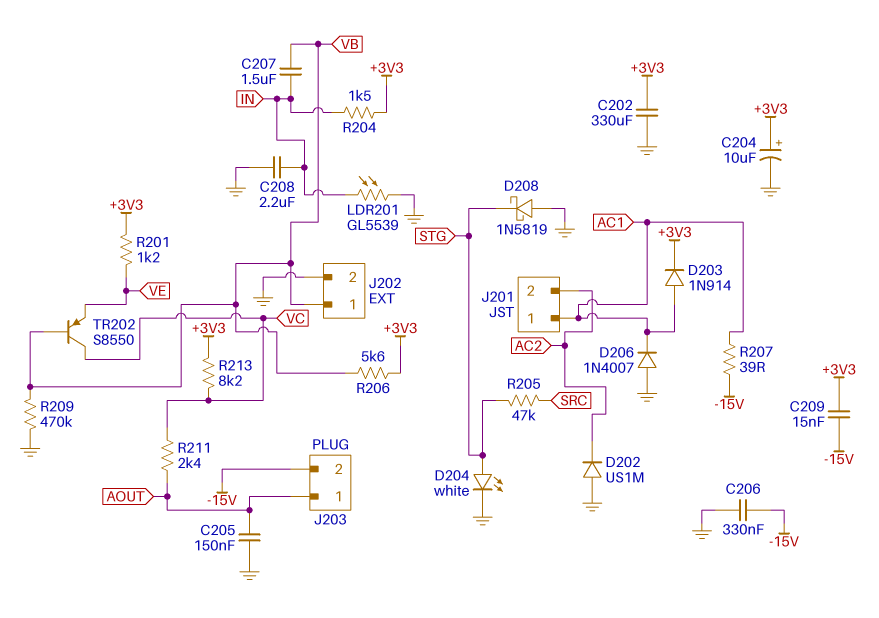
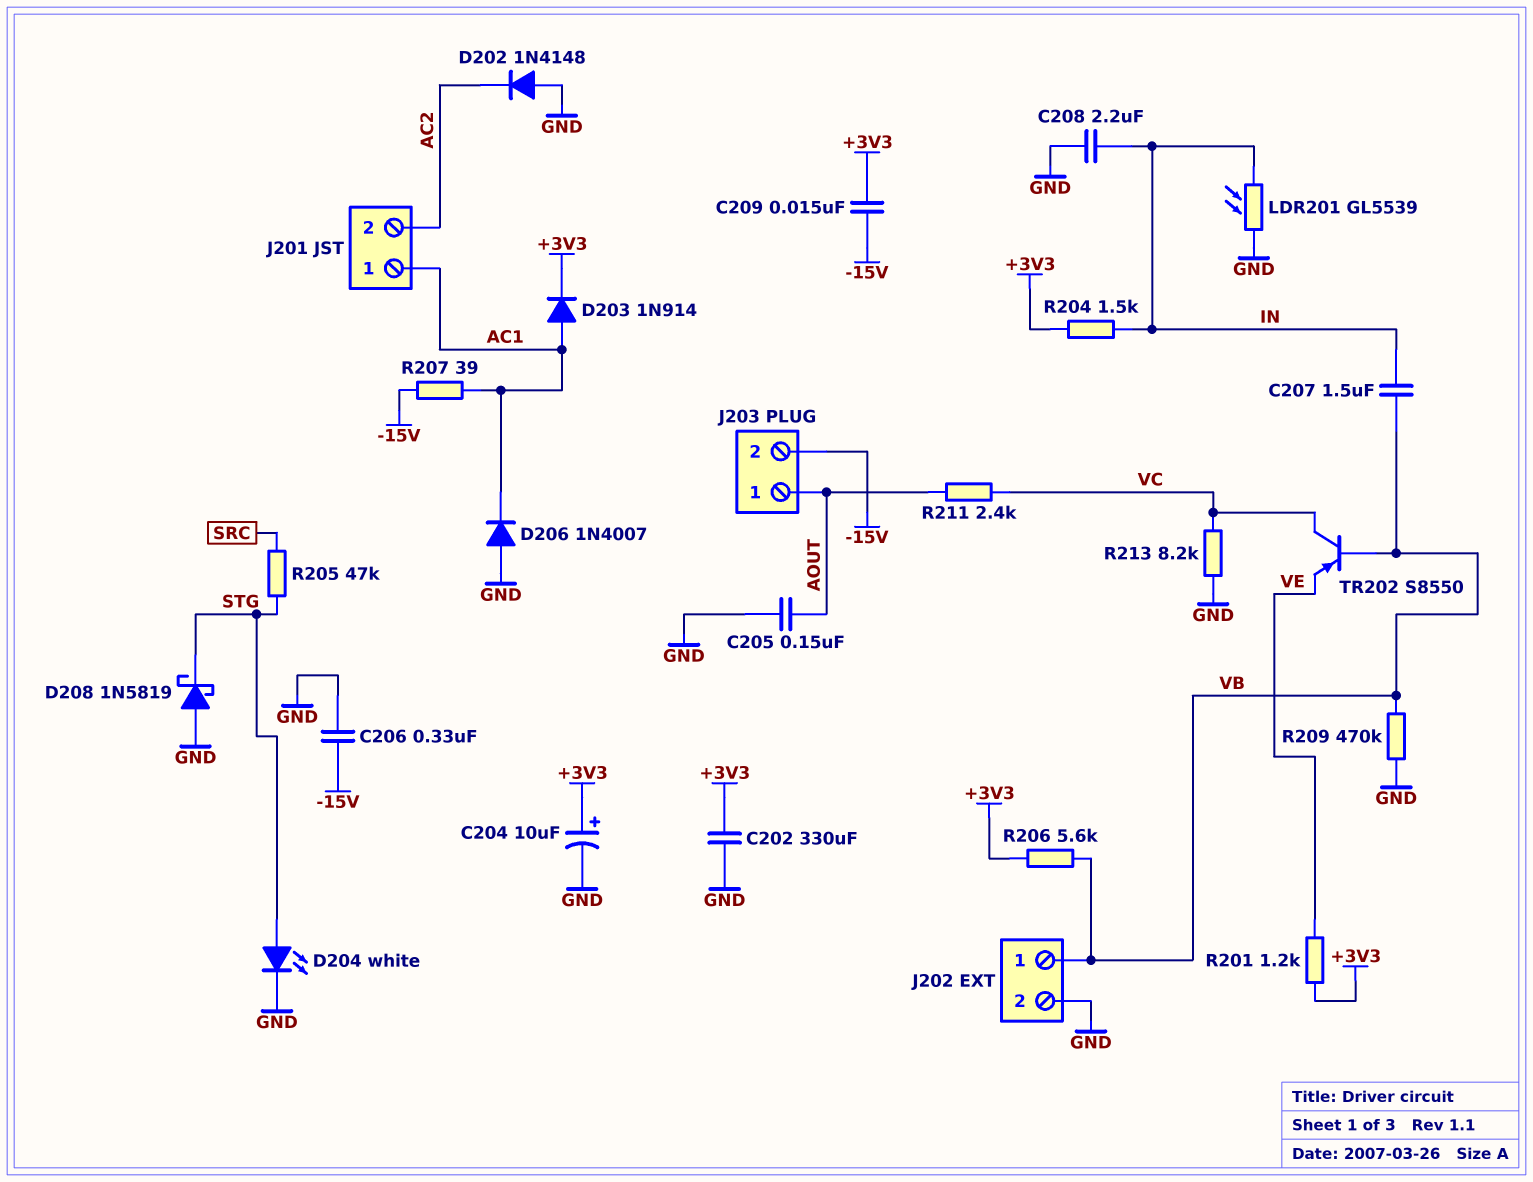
D202: diode US1M (A GND, K AC2) -> diode 1N4148 (A GND, K AC2)
R213: 8.2k (+3V3, VC) -> 8.2k (GND, VC)

